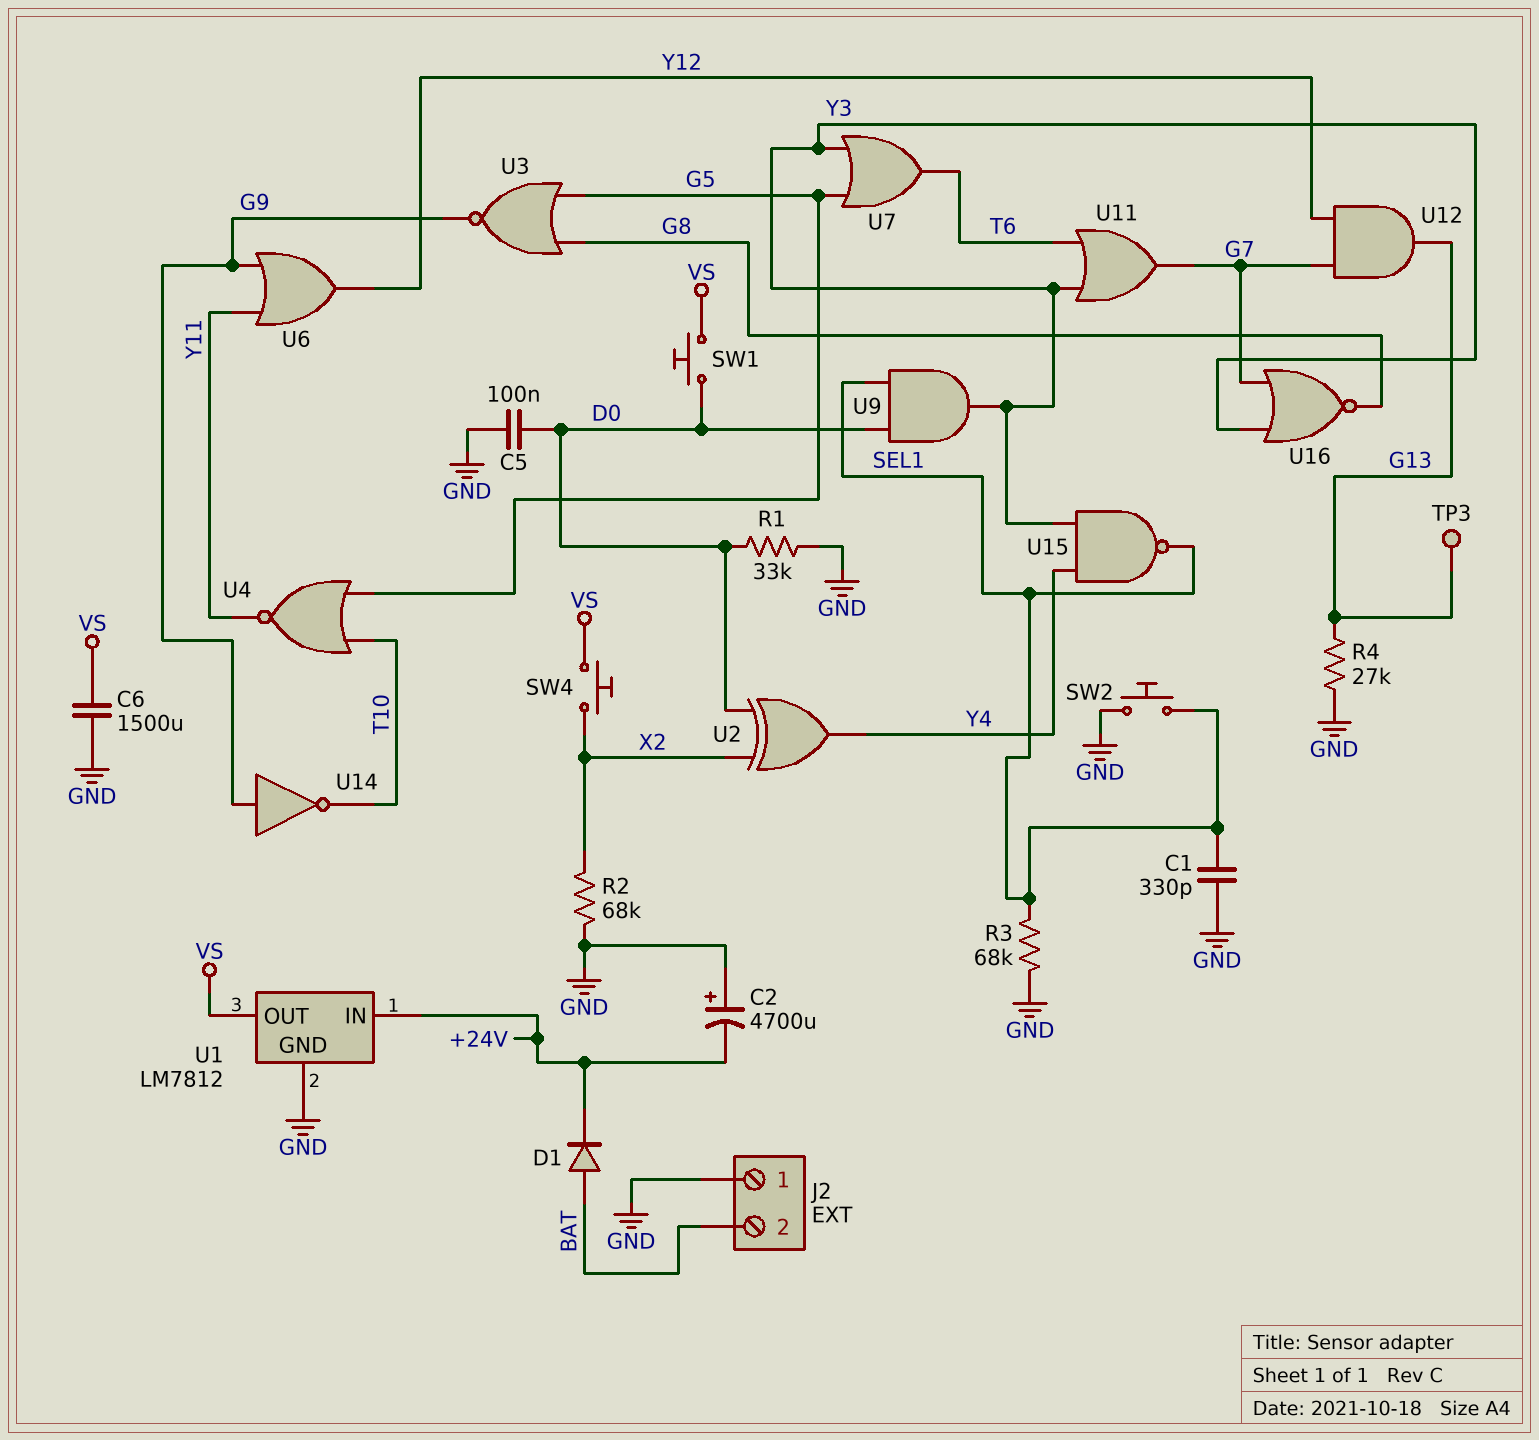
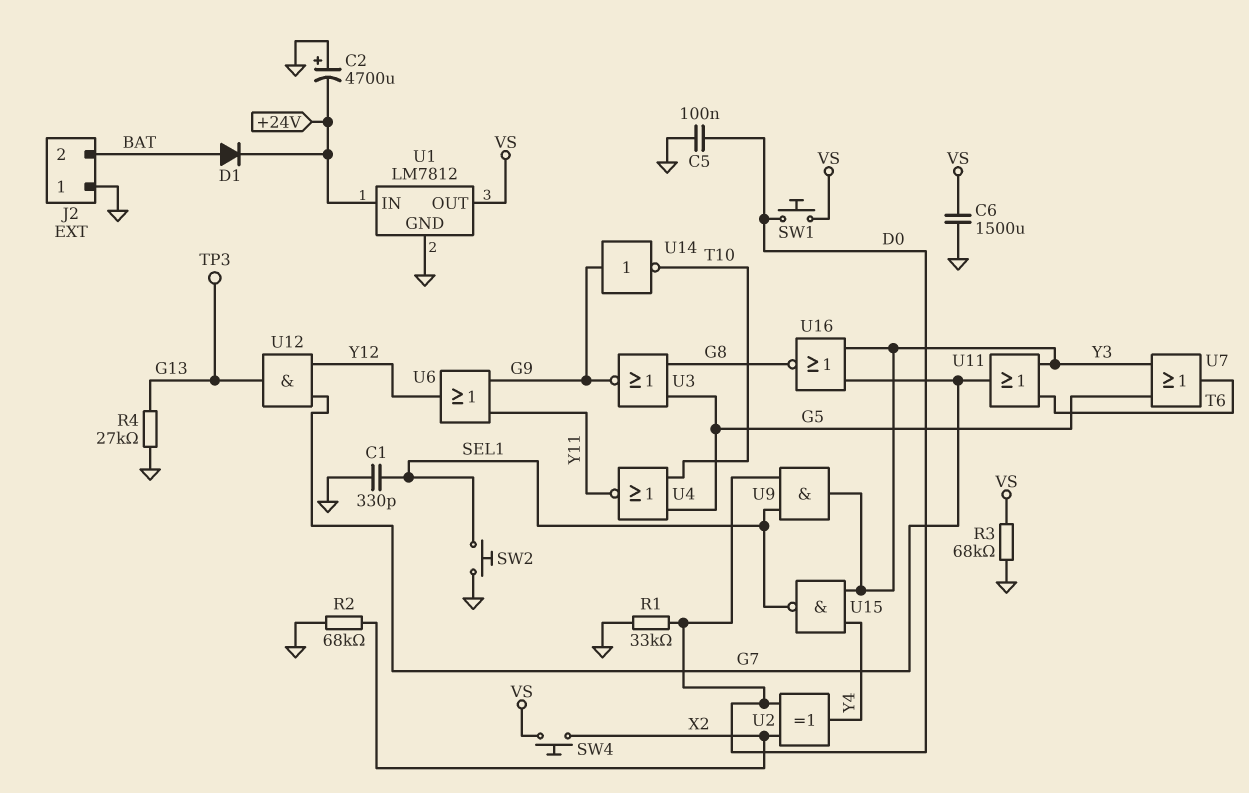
R3: 68k (GND, SEL1) -> 68k (GND, VS)

